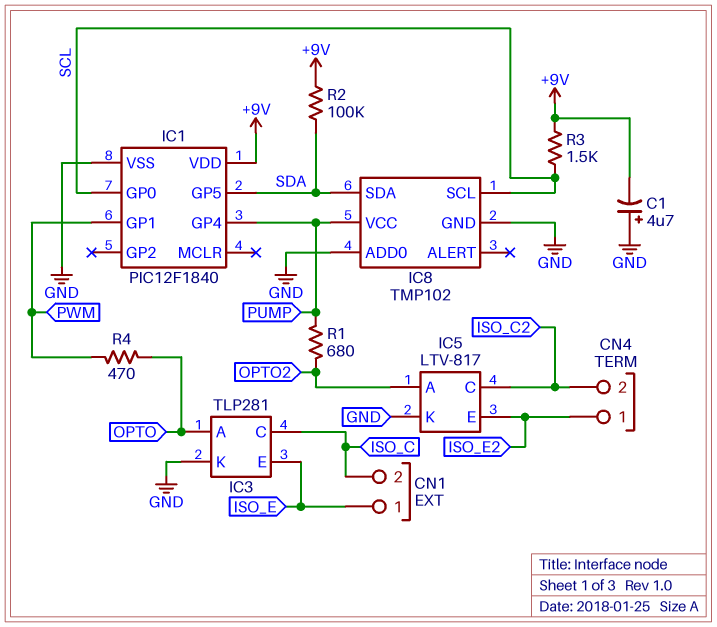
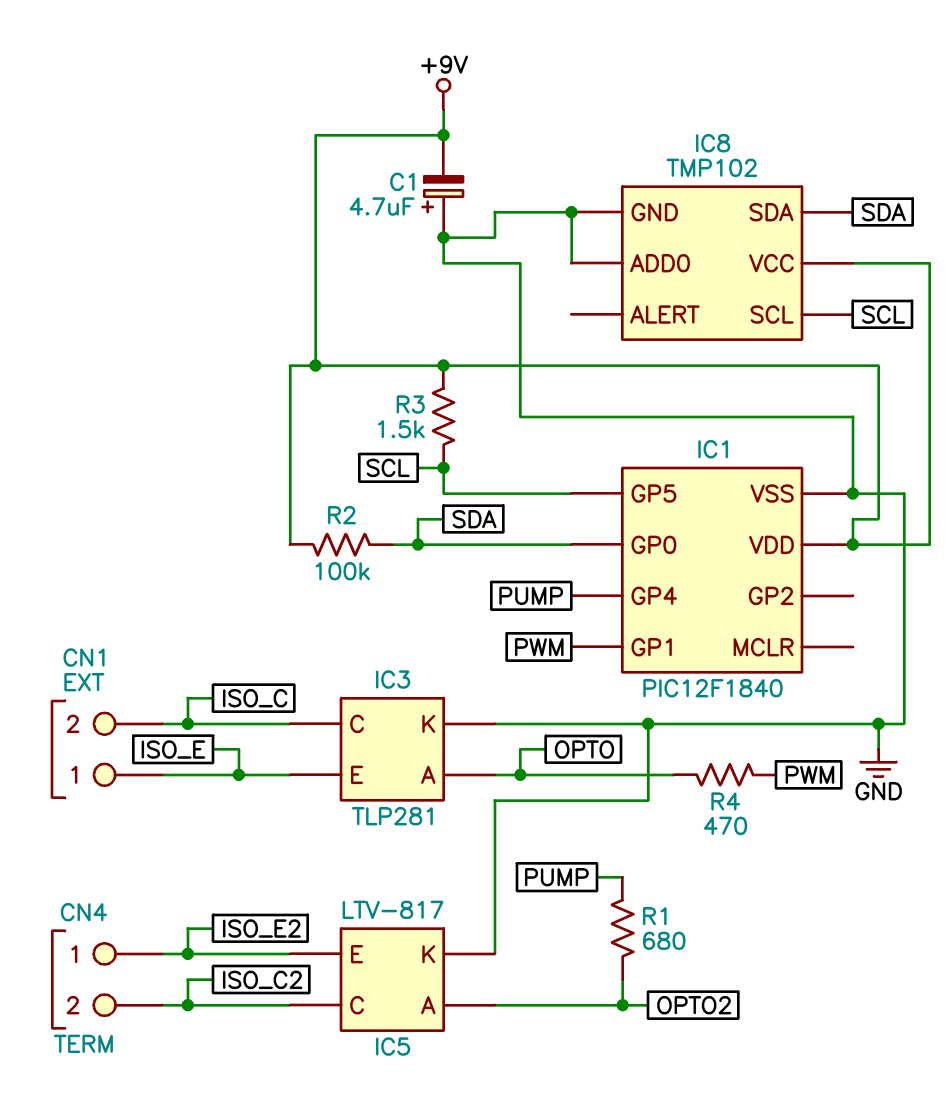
IC1 pin GP0: SCL -> SDA
IC1 pin GP5: SDA -> SCL
IC8 pin VCC: PUMP -> +9V

